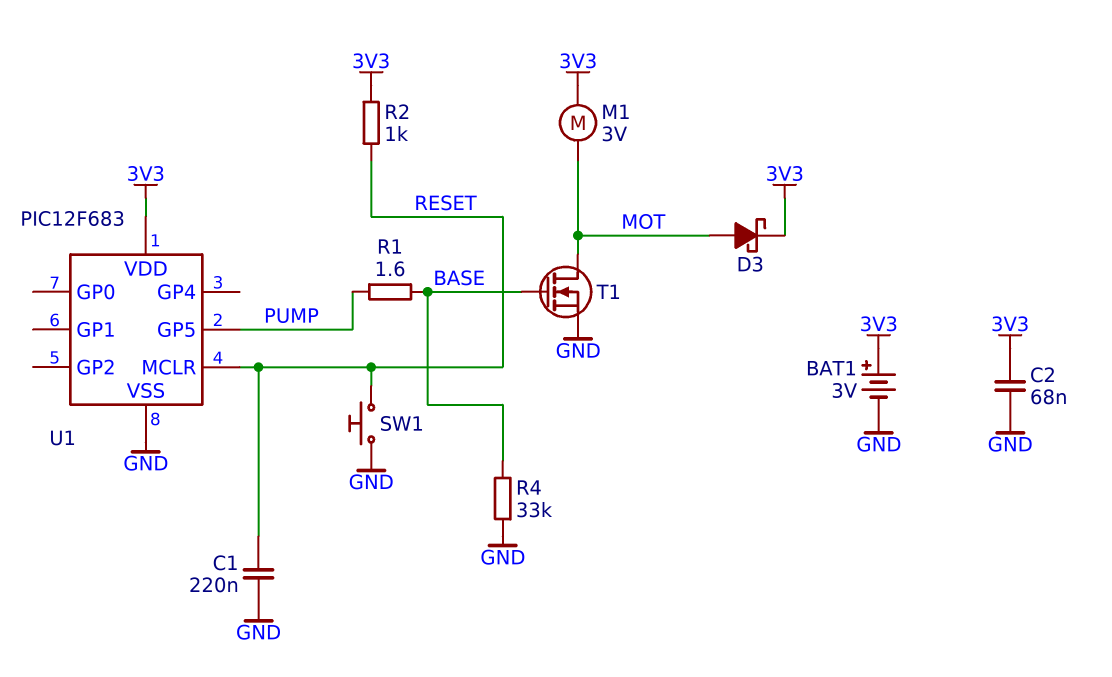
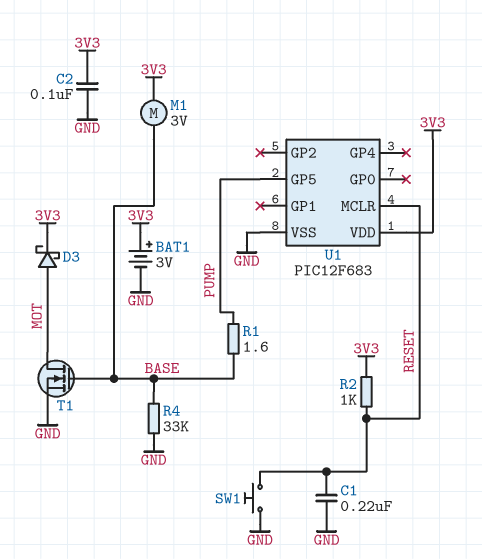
C2: 68nF (3V3, GND) -> 100nF (3V3, GND)
M1: motor 3V (3V3, MOT) -> motor 3V (3V3, BASE)

